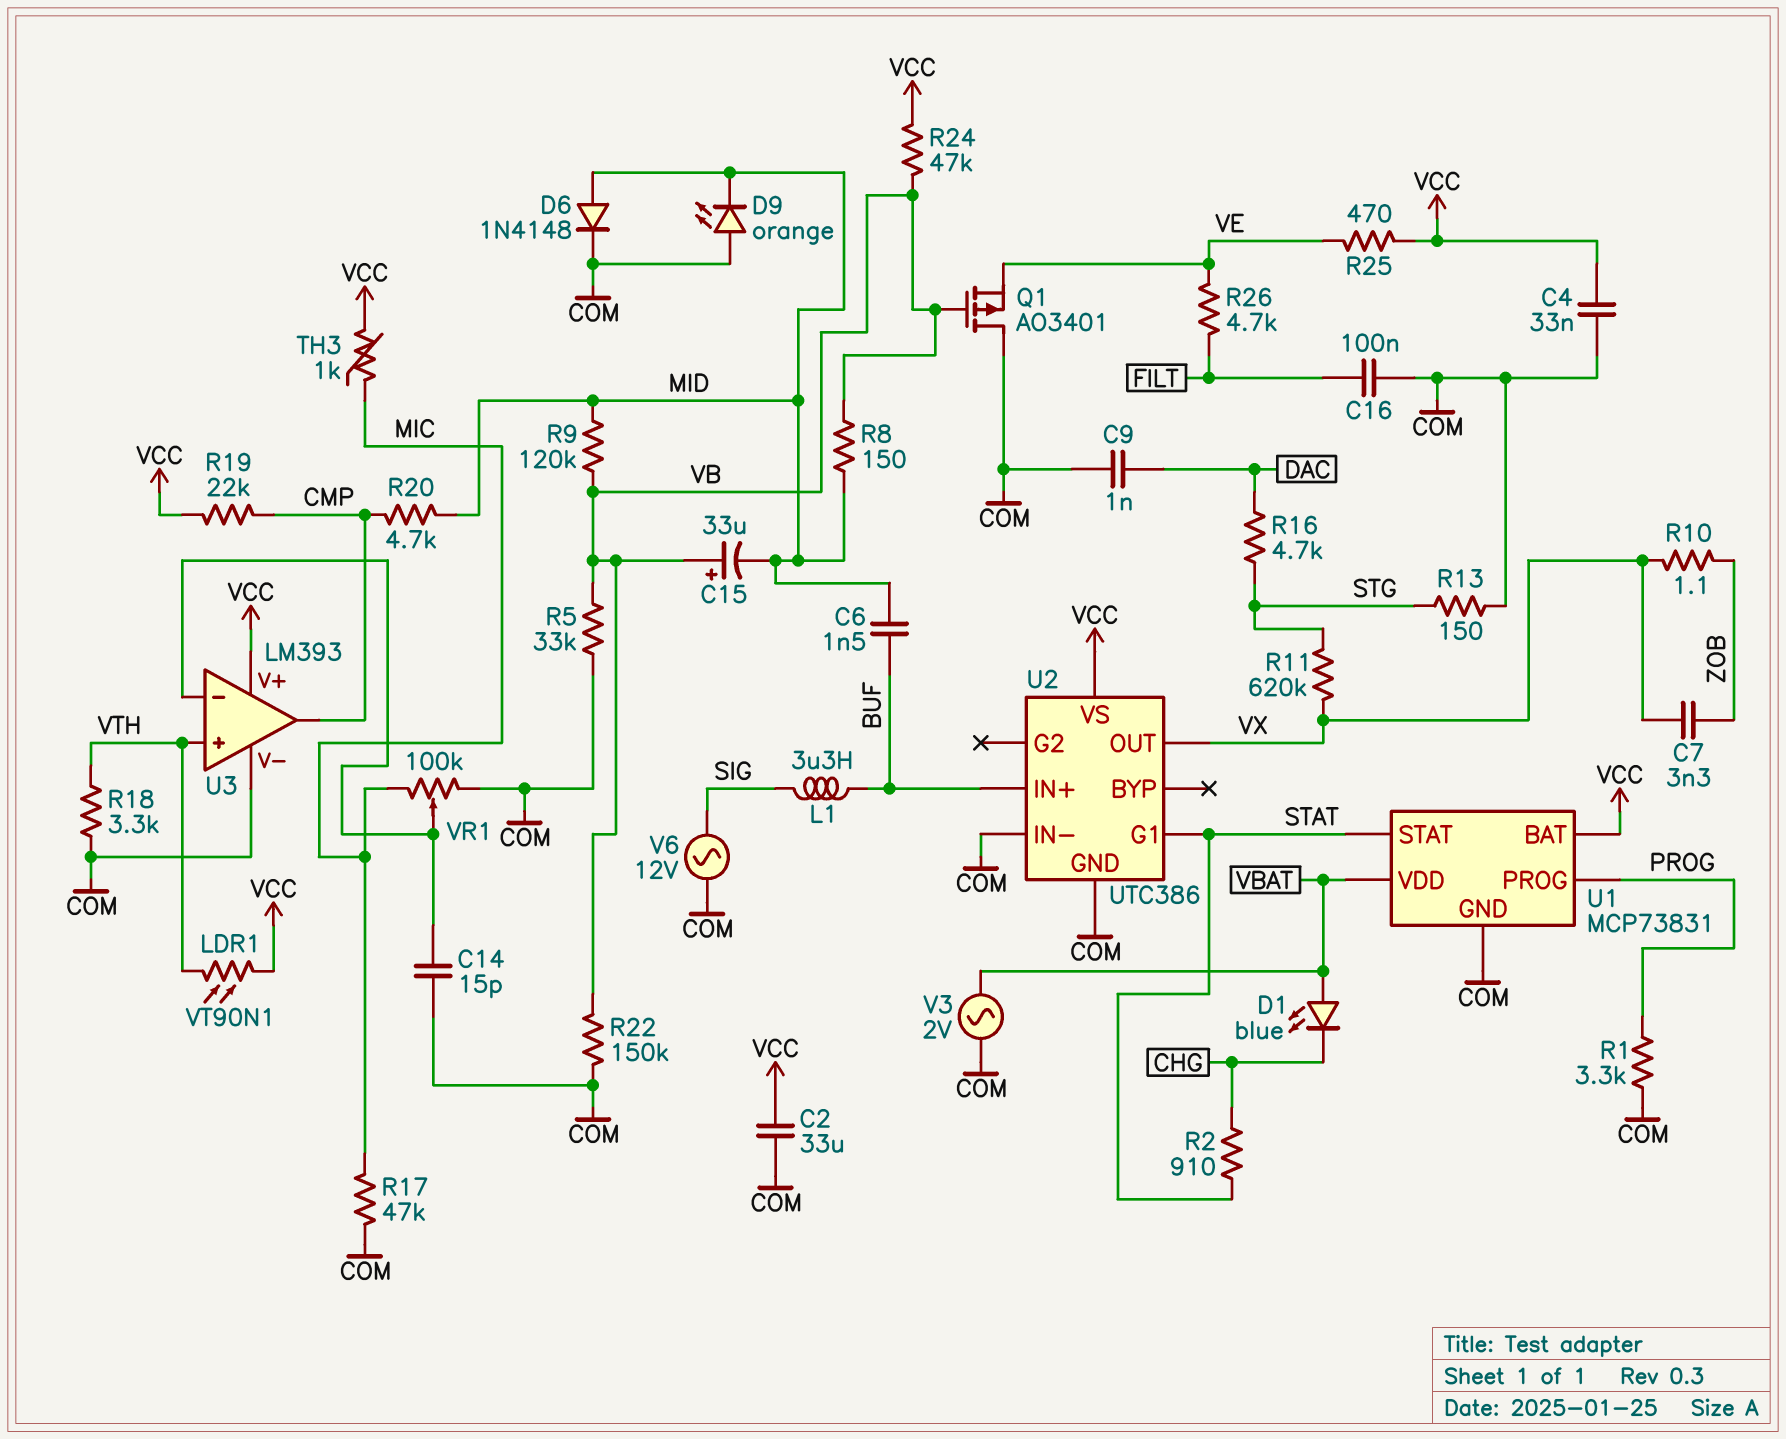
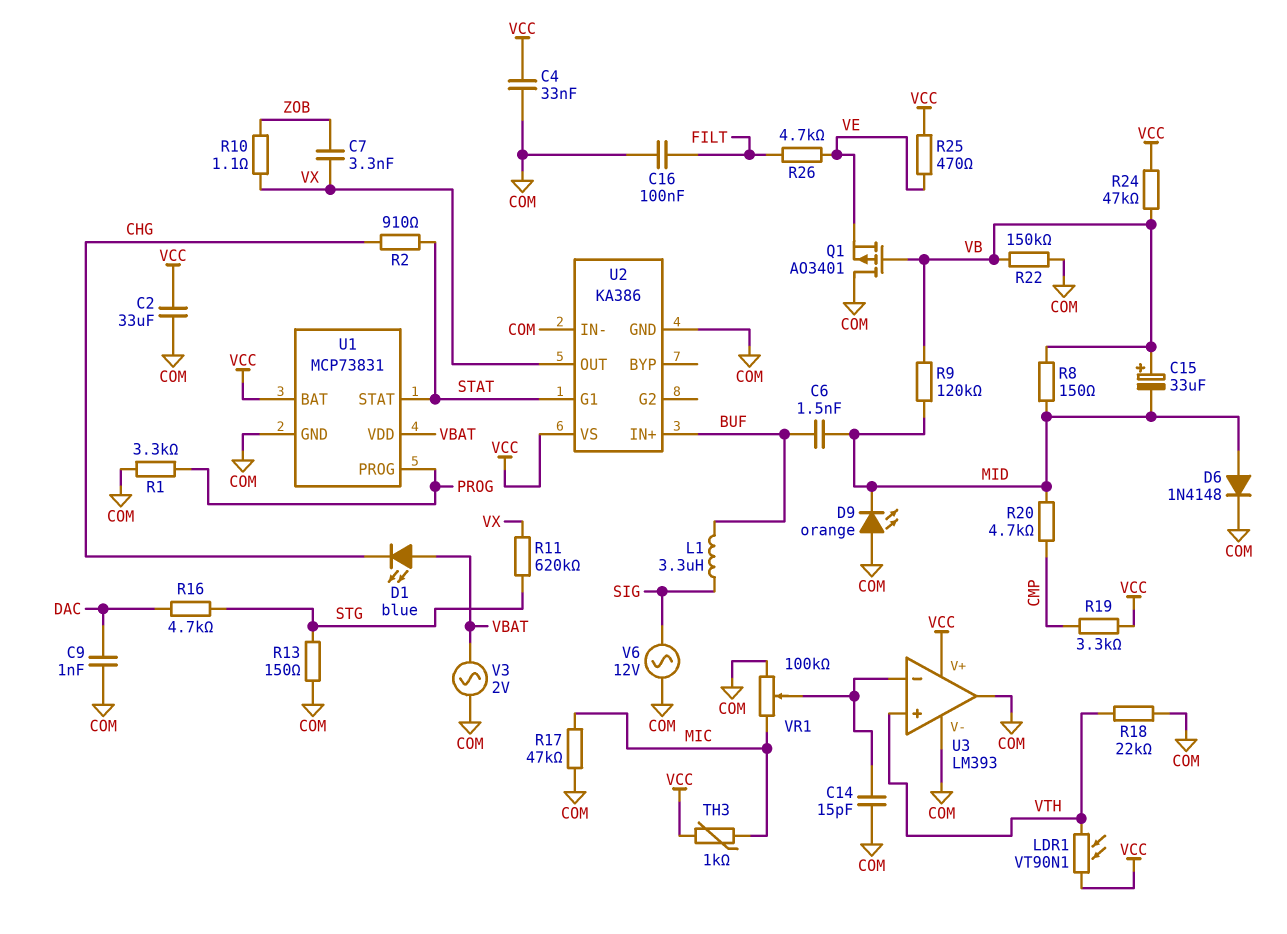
R5: 33k (COM, VB) -> none
R18: 3.3k (COM, VTH) -> 22k (COM, VTH)
R19: 22k (CMP, VCC) -> 3.3k (CMP, VCC)
U2: UTC386 -> KA386
U3 pin out: CMP -> COM

